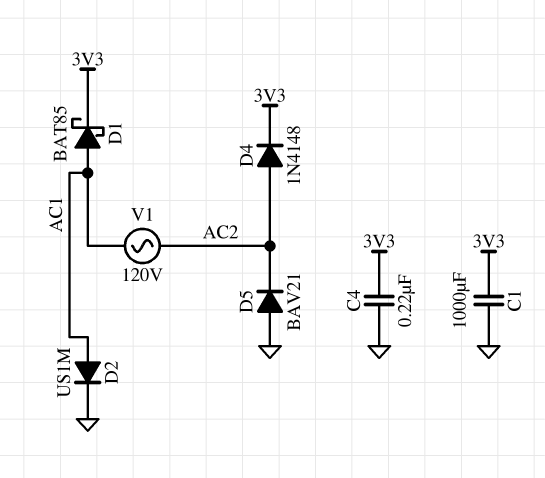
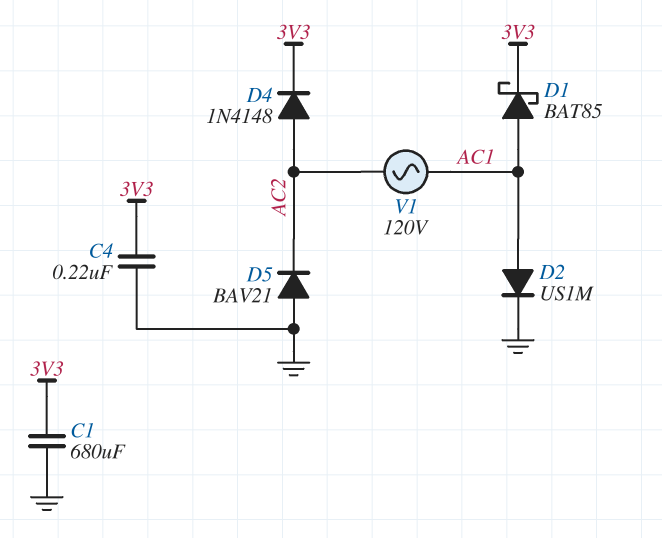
C1: 1000uF (3V3, GND) -> 680uF (3V3, GND)

